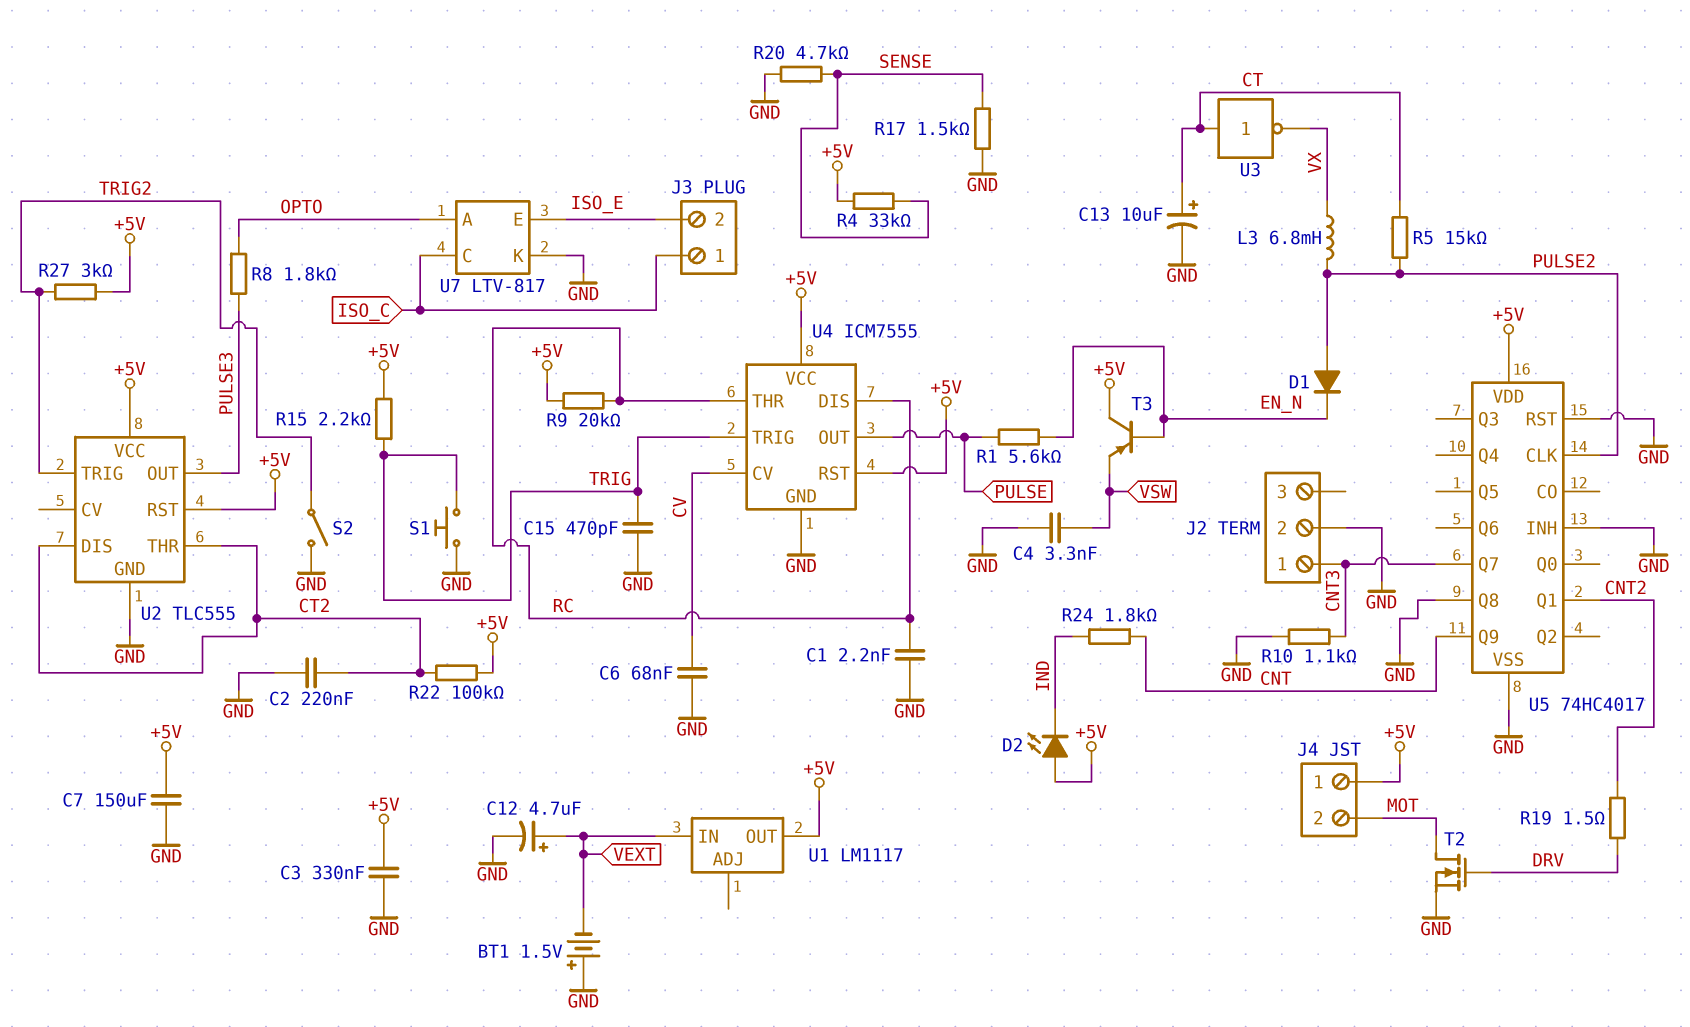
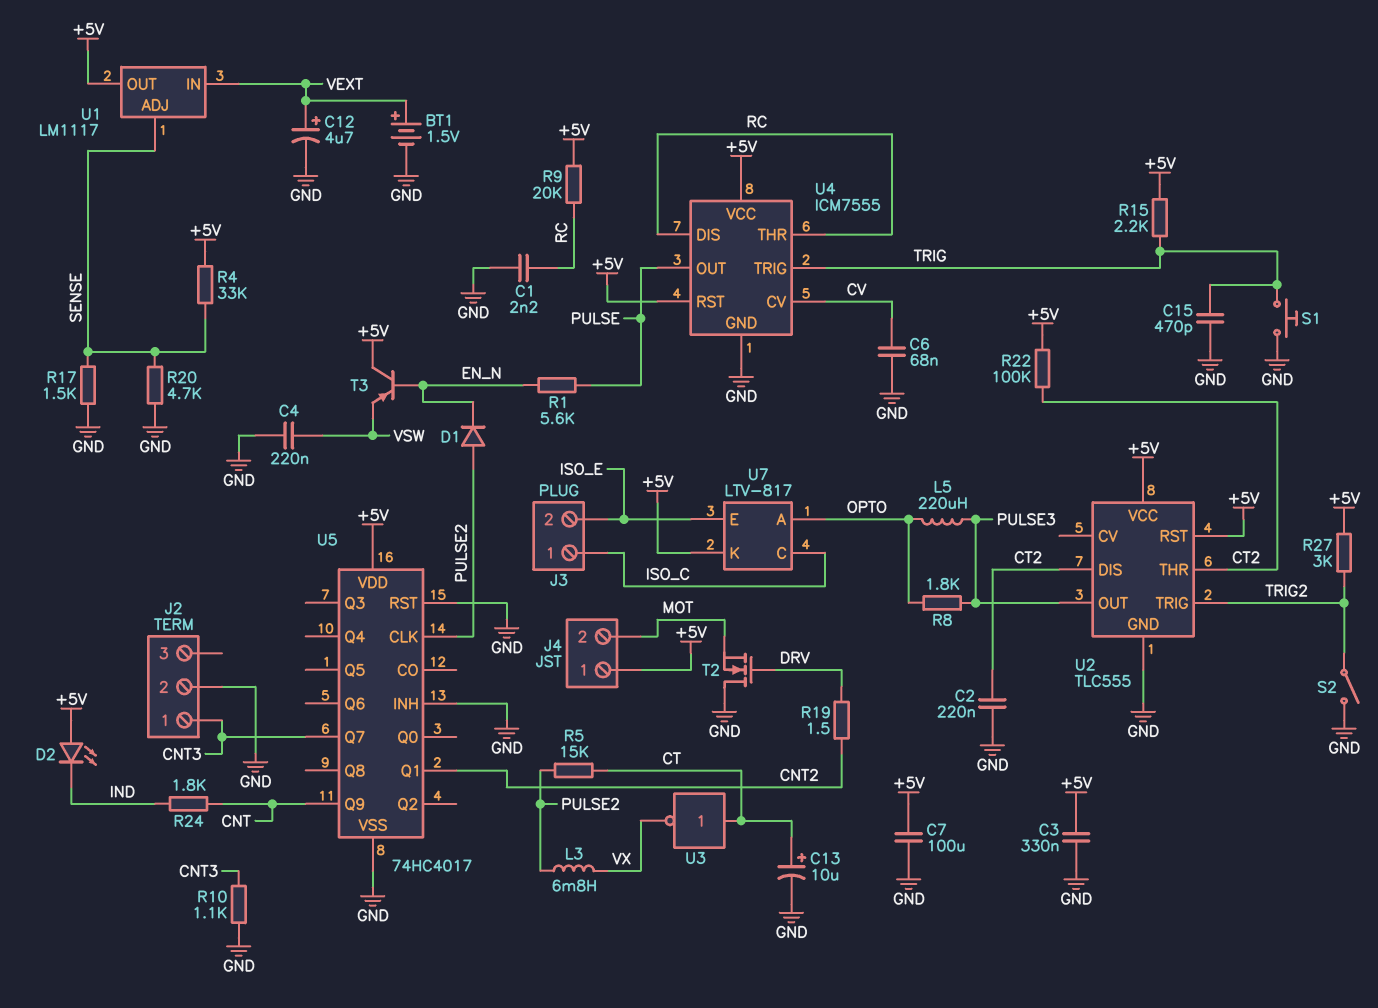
BT1: 1.5V (plus GND, minus VEXT) -> 1.5V (plus VEXT, minus GND)
C4: 3.3nF (GND, VSW) -> 220nF (GND, VSW)
C7: 150uF (+5V, GND) -> 100uF (+5V, GND)
L5: none -> 220uH (OPTO, PULSE3)
T2: NMOS (G DRV, D MOT, S GND) -> NMOS (G DRV, D GND, S MOT)
U1 pin ADJ: none -> SENSE
U5 pin Q8: GND -> none
U7 pin K: GND -> +5V

